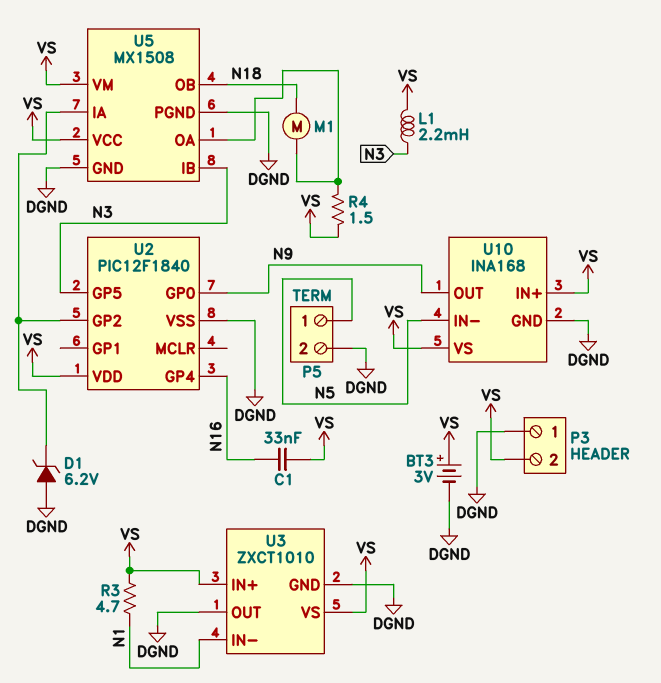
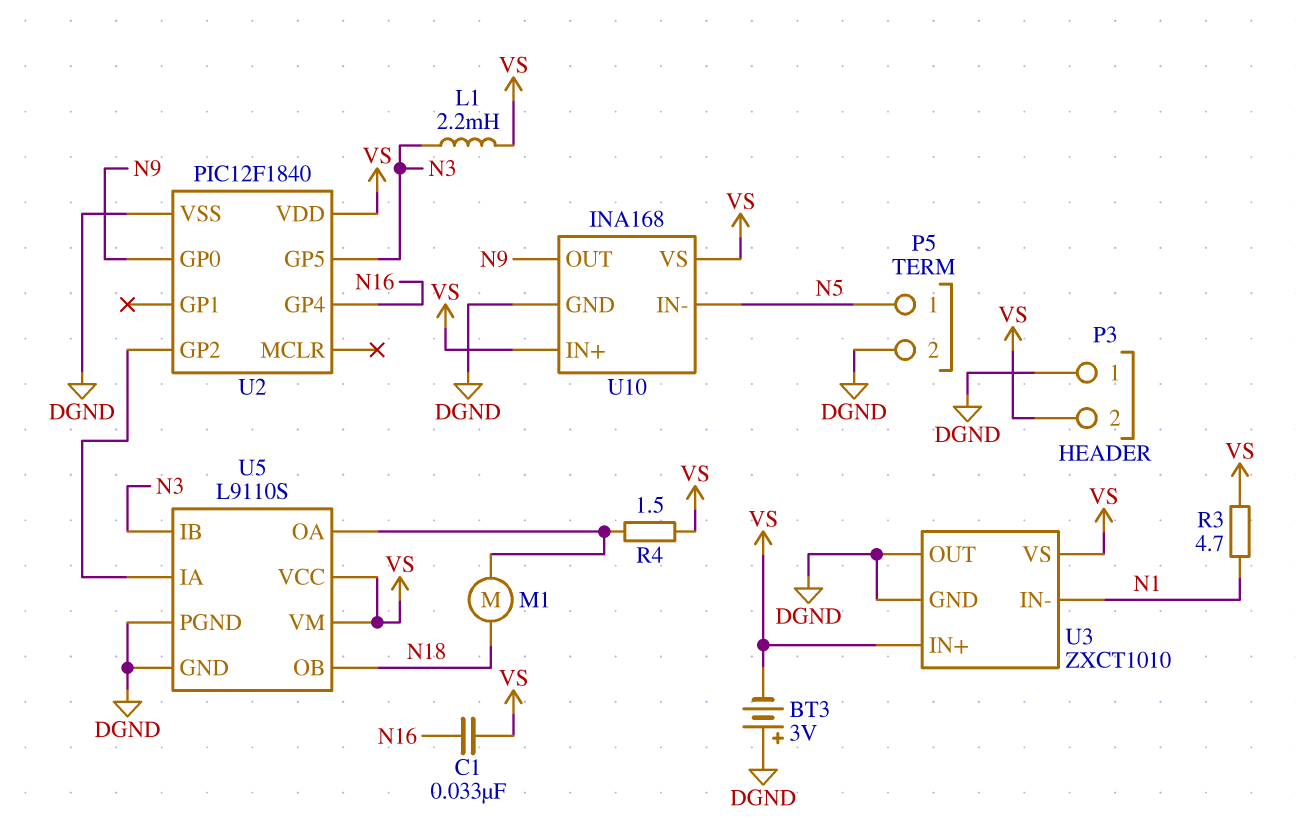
BT3: 3V (plus VS, minus DGND) -> 3V (plus DGND, minus VS)
D1: zener 6.2V (A DGND, K U2/GP2) -> none
U5: MX1508 -> L9110S

